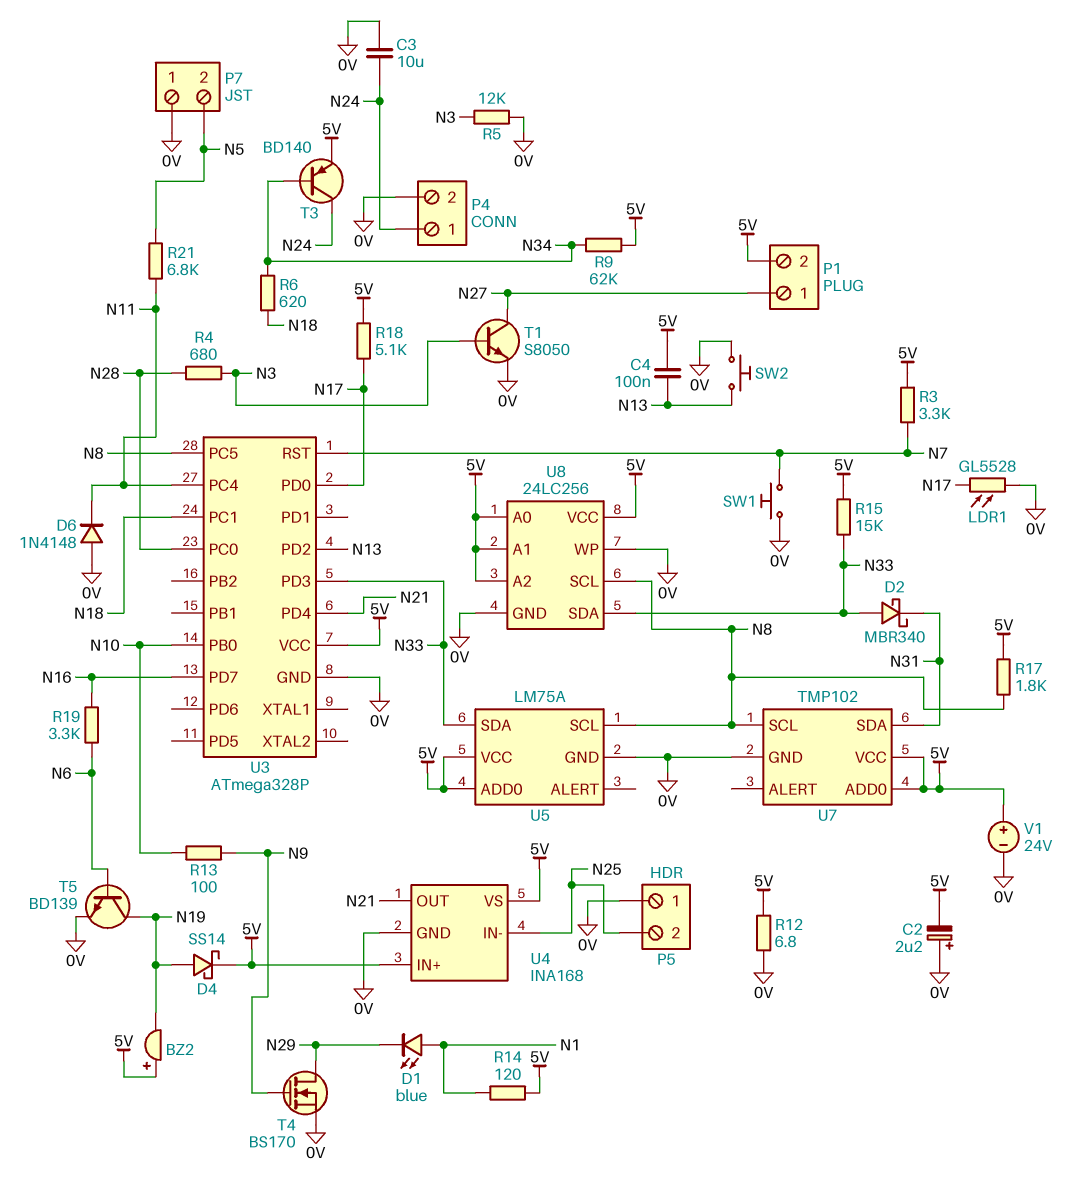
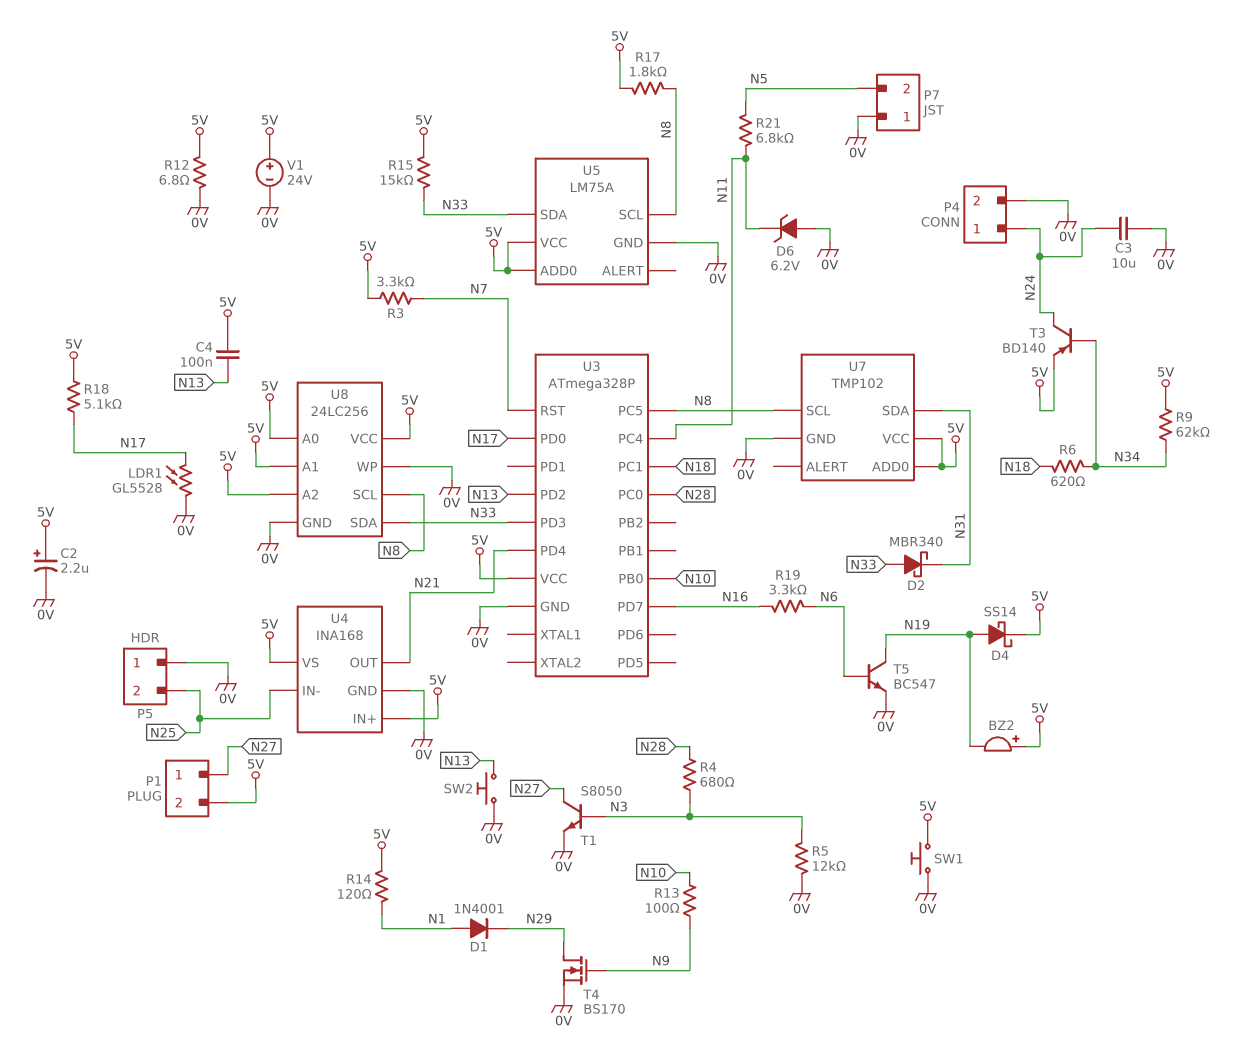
C2: 2.2uF (plus 0V, minus 5V) -> 2.2uF (plus 5V, minus 0V)
D1: LED blue (A N1, K N29) -> diode 1N4001 (A N1, K N29)
D6: diode 1N4148 (A 0V, K N11) -> zener 6.2V (A 0V, K N11)
SW1: button (0V, N7) -> button (0V, 5V)
T5: NPN BD139 (B N6, C N19, E 0V) -> NPN BC547 (B N6, C N19, E 0V)

